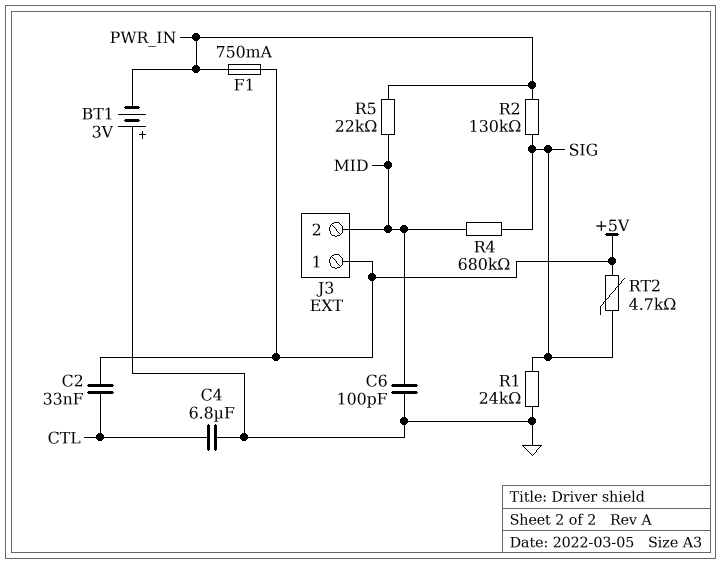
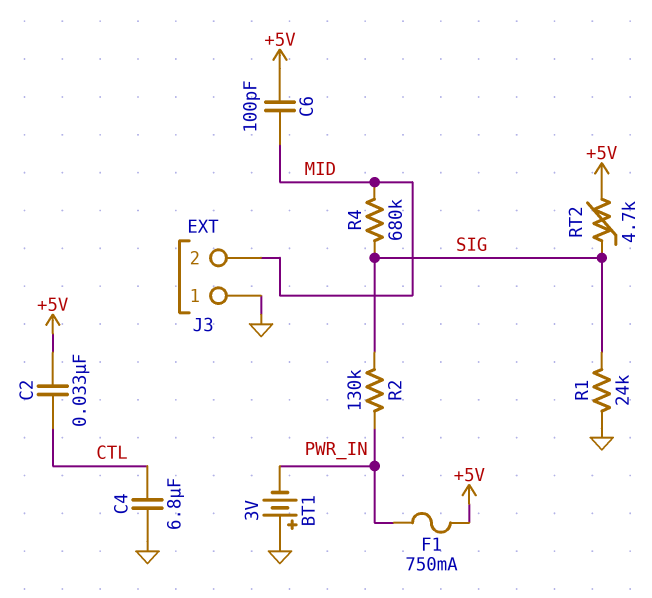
C6: 100pF (GND, MID) -> 100pF (+5V, MID)
J3 pin 1: +5V -> GND
R5: 22k (MID, PWR_IN) -> none

